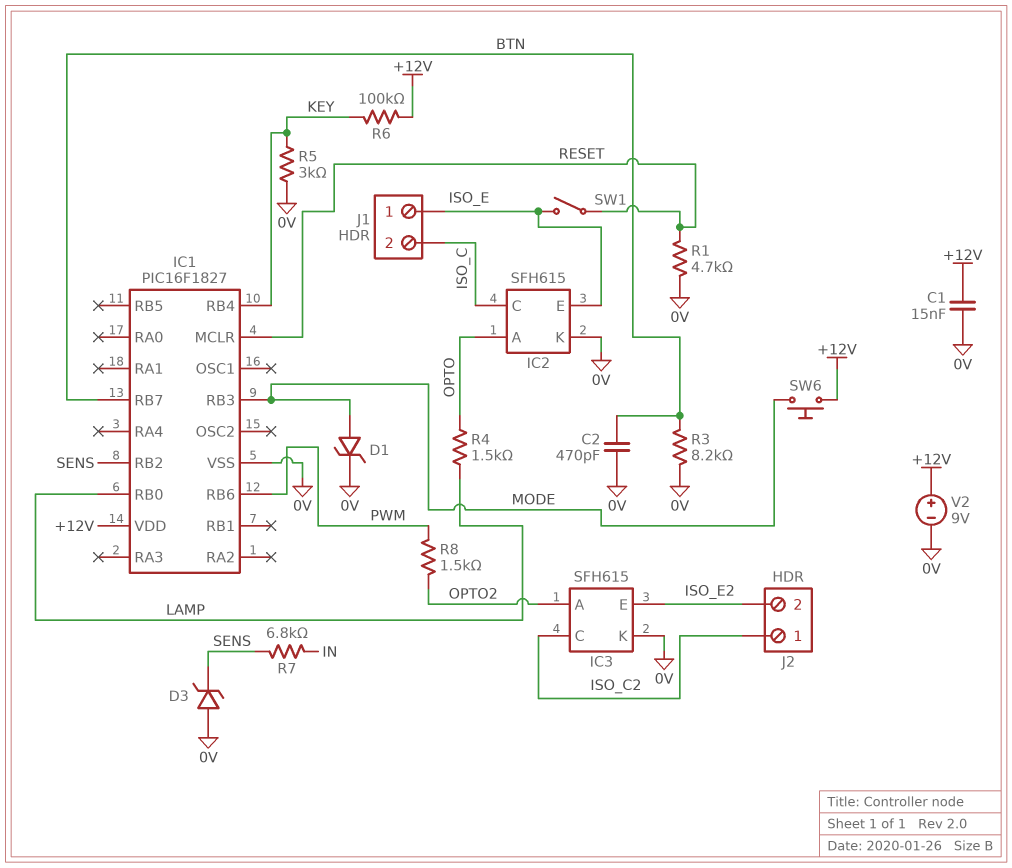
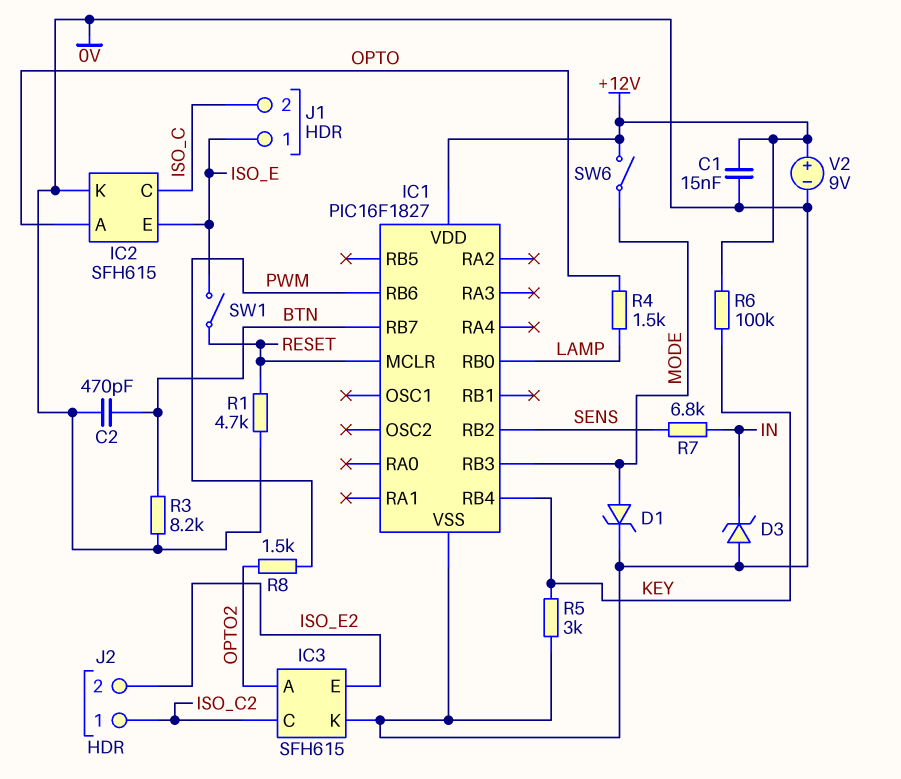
D3: zener (A 0V, K SENS) -> zener (A 0V, K IN)
SW6: button (+12V, MODE) -> switch (+12V, MODE)

